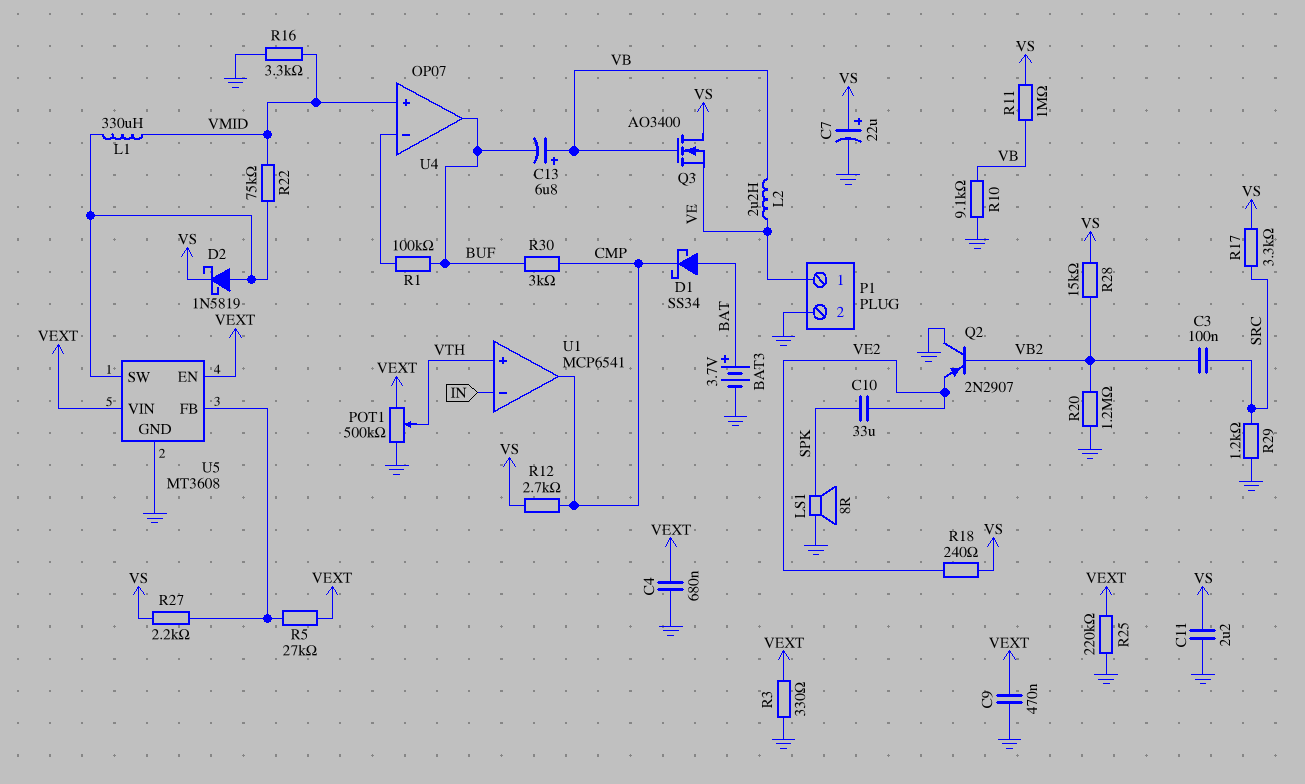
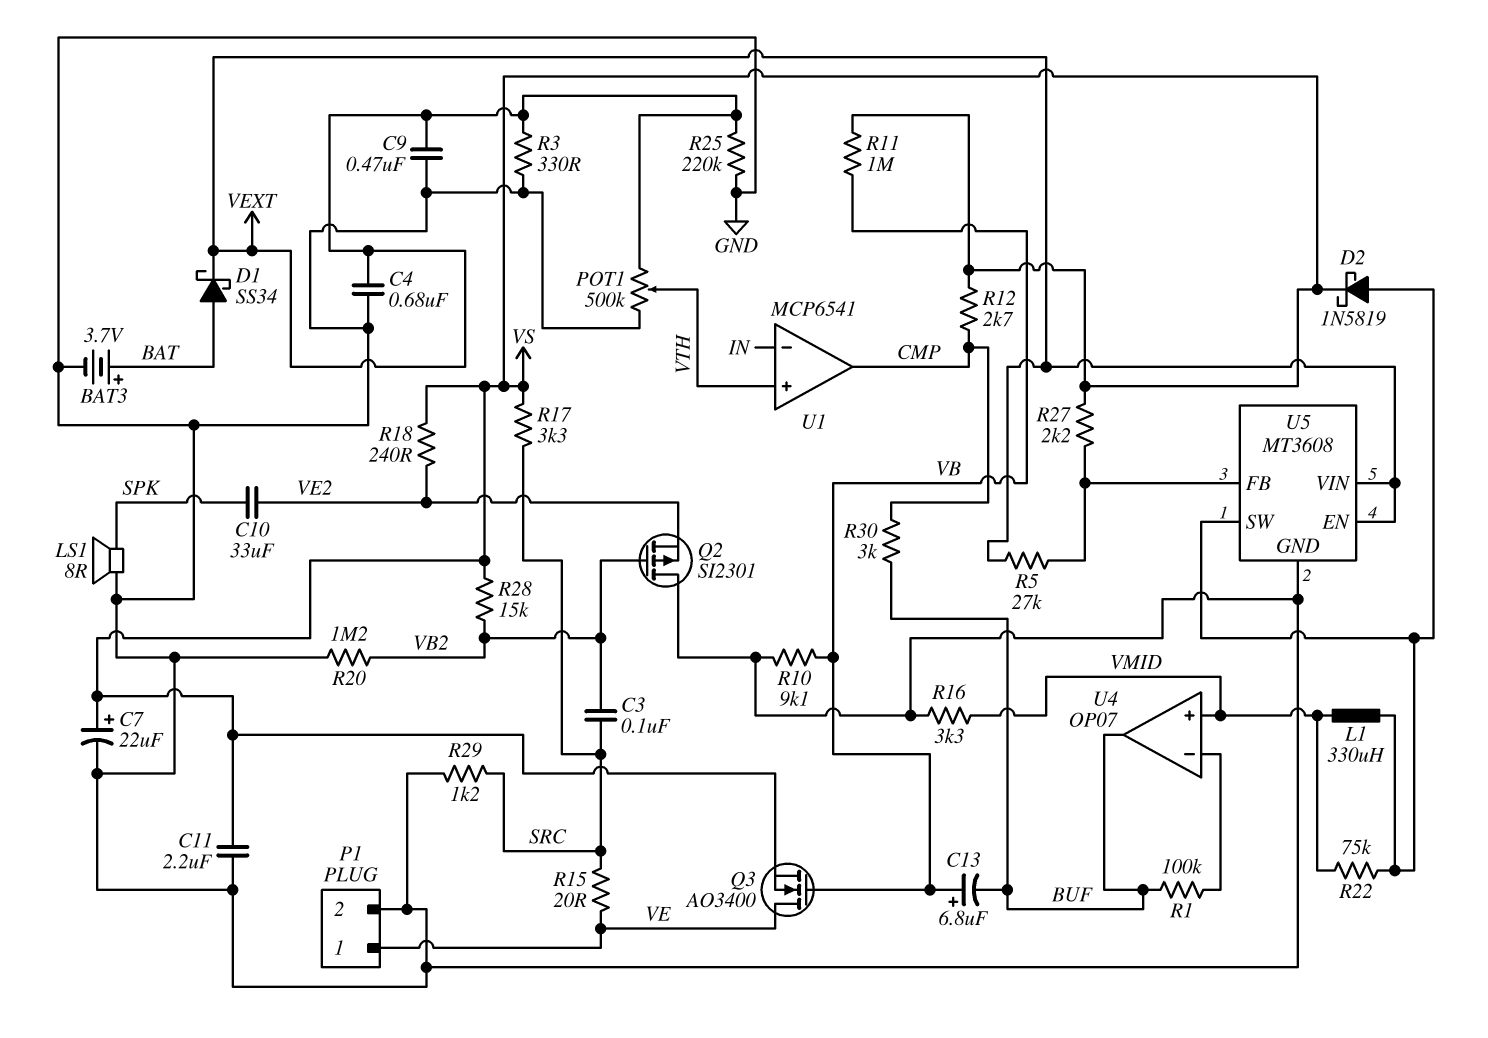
D1: schottky SS34 (A BAT, K CMP) -> schottky SS34 (A BAT, K VEXT)
L2: 2.2uH (VB, VE) -> none
Q2: PNP 2N2907 (B VB2, C GND, E VE2) -> PMOS SI2301 (G VB2, D GND, S VE2)
Q3: NMOS AO3400 (G VB, D VS, S VE) -> NMOS AO3400 (G VB, D VE, S VS)
R15: none -> 20 (SRC, VE)

